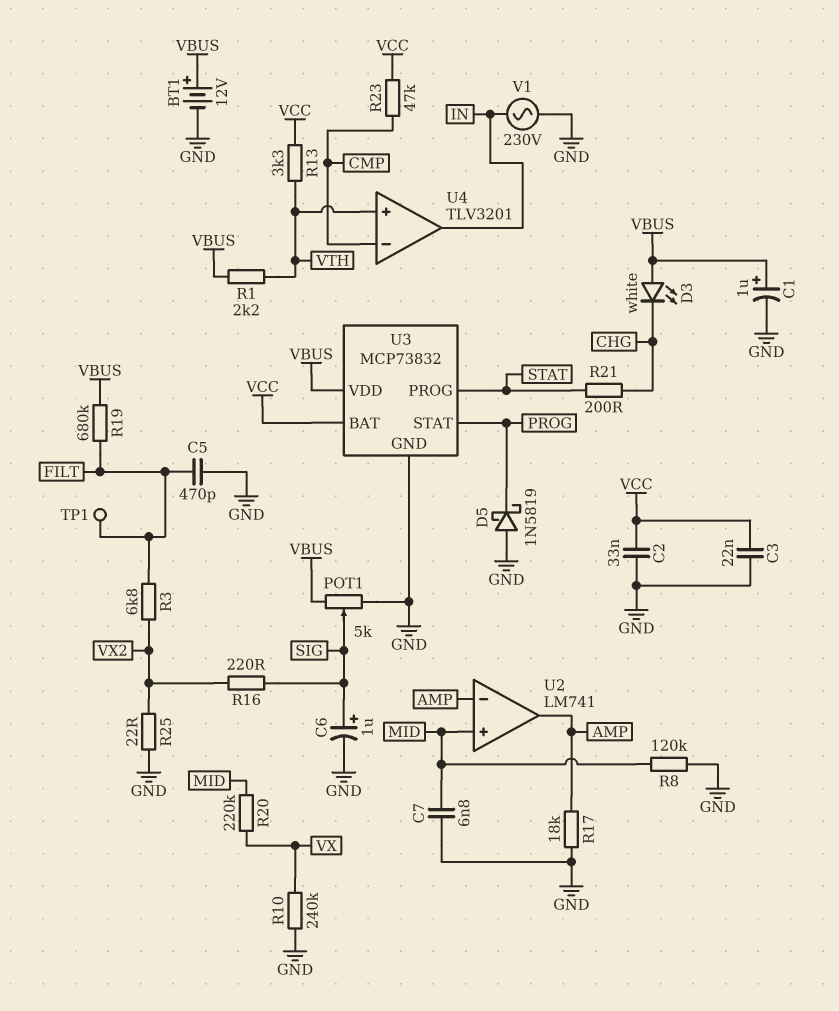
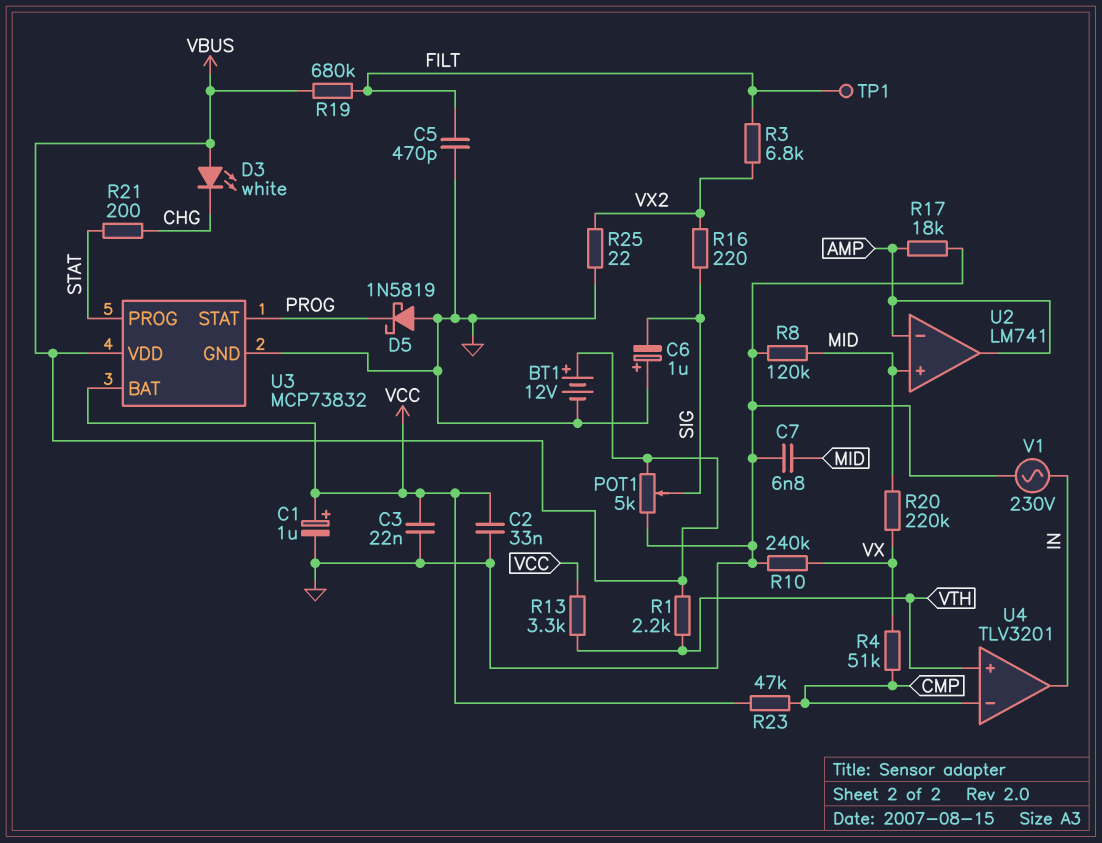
C1: 1uF (plus VBUS, minus GND) -> 1uF (plus VCC, minus GND)
C6: 1uF (plus SIG, minus GND) -> 1uF (plus GND, minus SIG)
R4: none -> 51k (CMP, VX)

